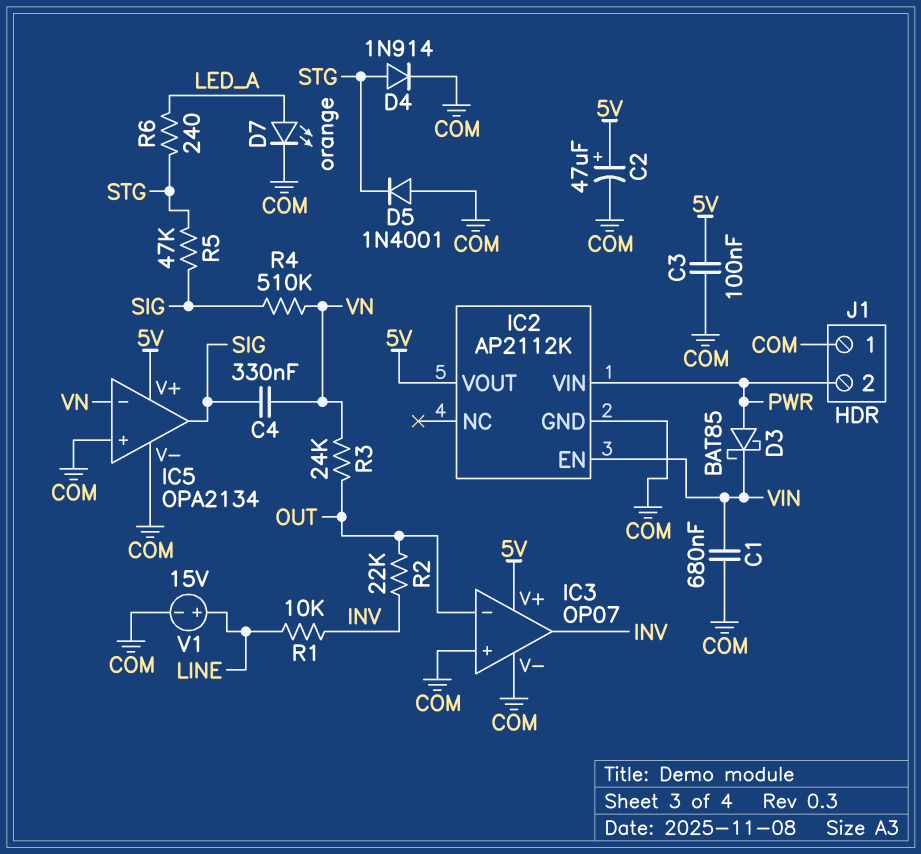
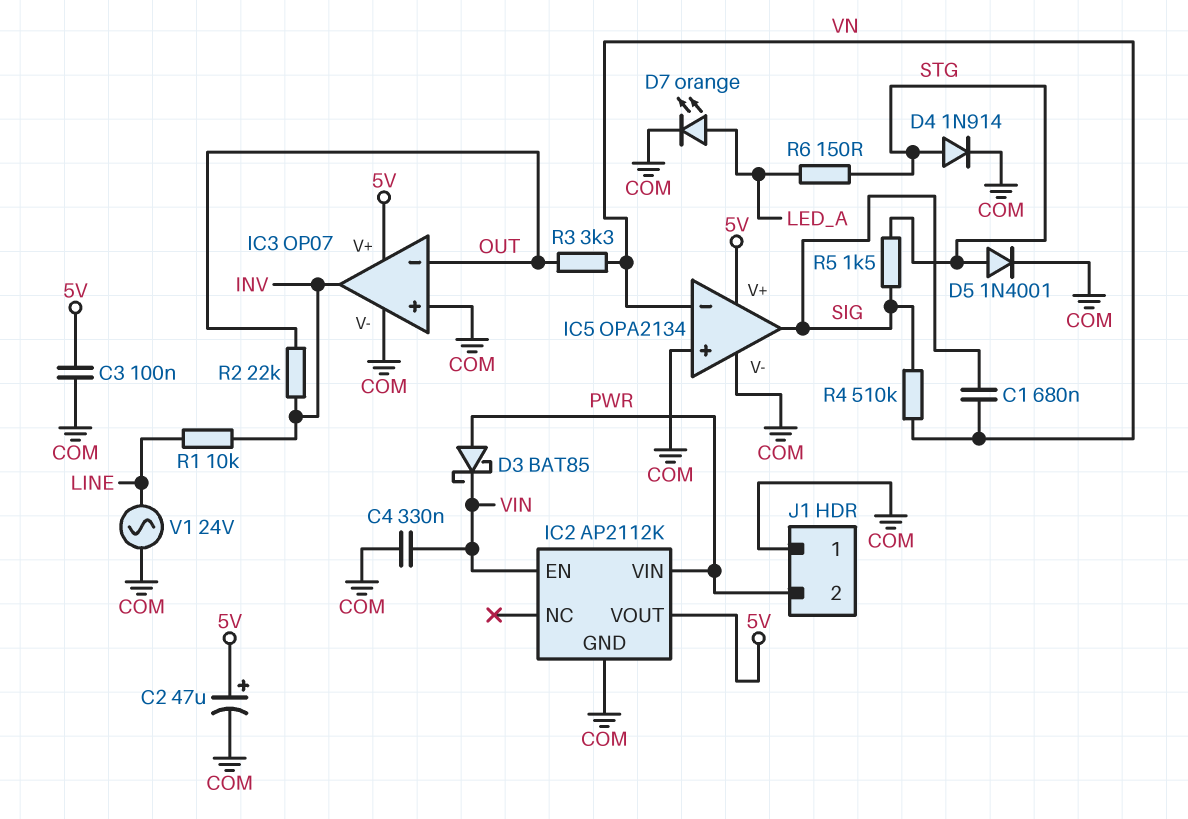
C1: 680nF (COM, VIN) -> 680nF (SIG, VN)
C4: 330nF (SIG, VN) -> 330nF (COM, VIN)
D5: diode 1N4001 (A COM, K STG) -> diode 1N4001 (A STG, K COM)
R3: 24k (OUT, VN) -> 3.3k (OUT, VN)
R5: 47k (SIG, STG) -> 1.5k (SIG, STG)
R6: 240 (LED_A, STG) -> 150 (LED_A, STG)
V1: 15V (plus LINE, minus COM) -> AC 24V (COM, LINE)

